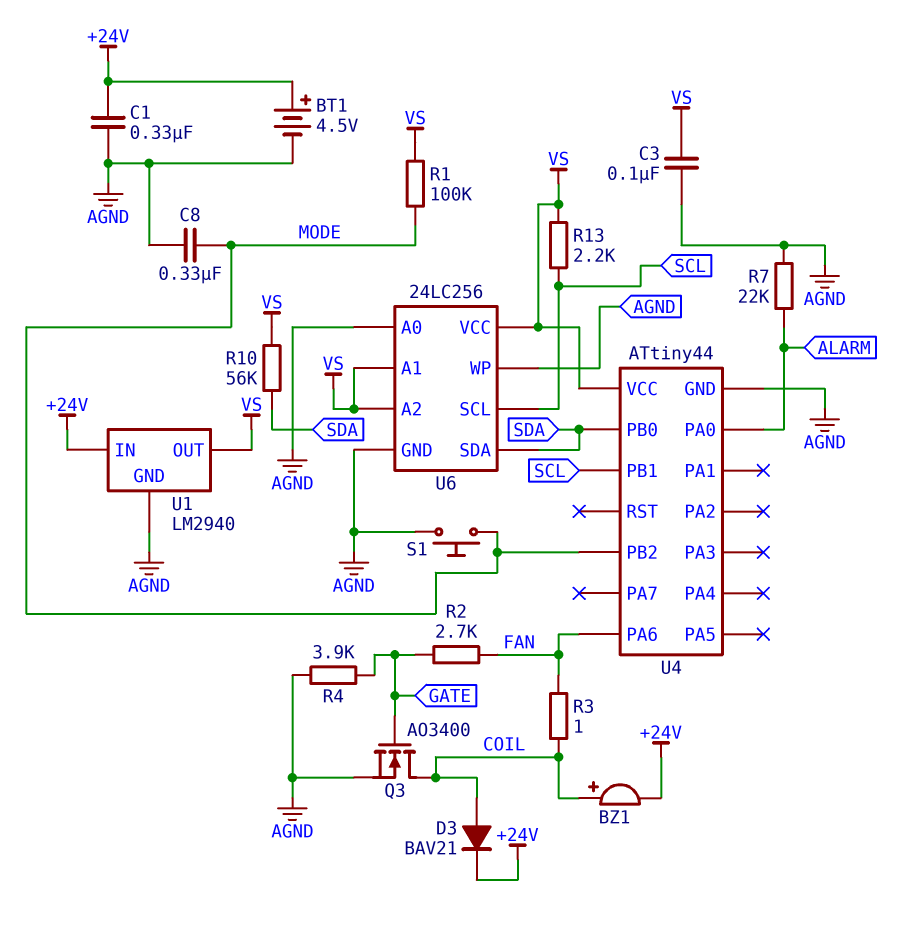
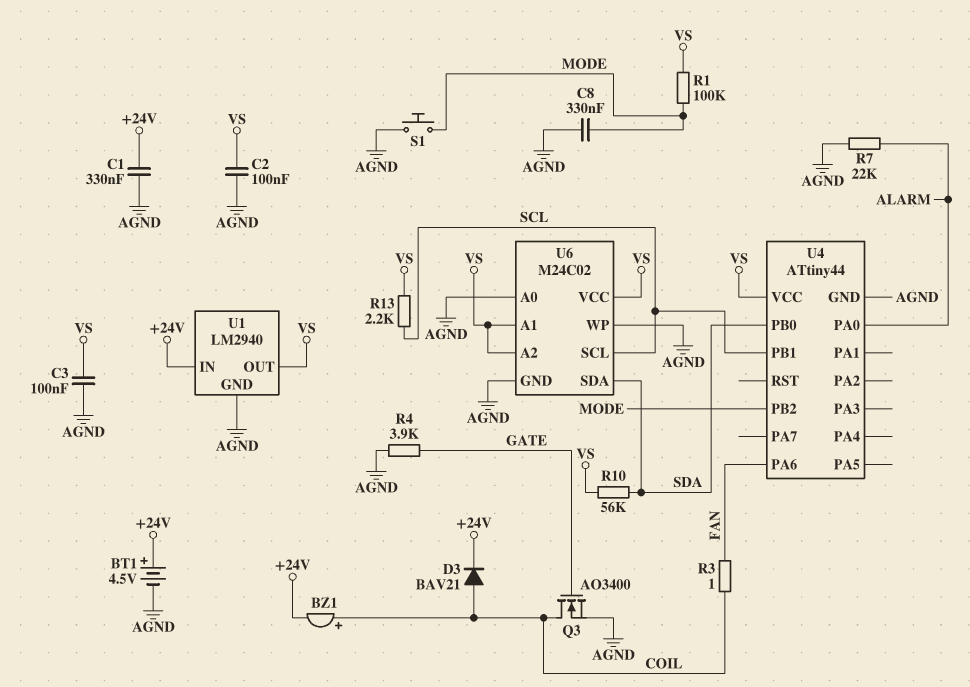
C2: none -> 100nF (AGND, VS)
R2: 2.7k (FAN, GATE) -> none
U6: 24LC256 -> M24C02

